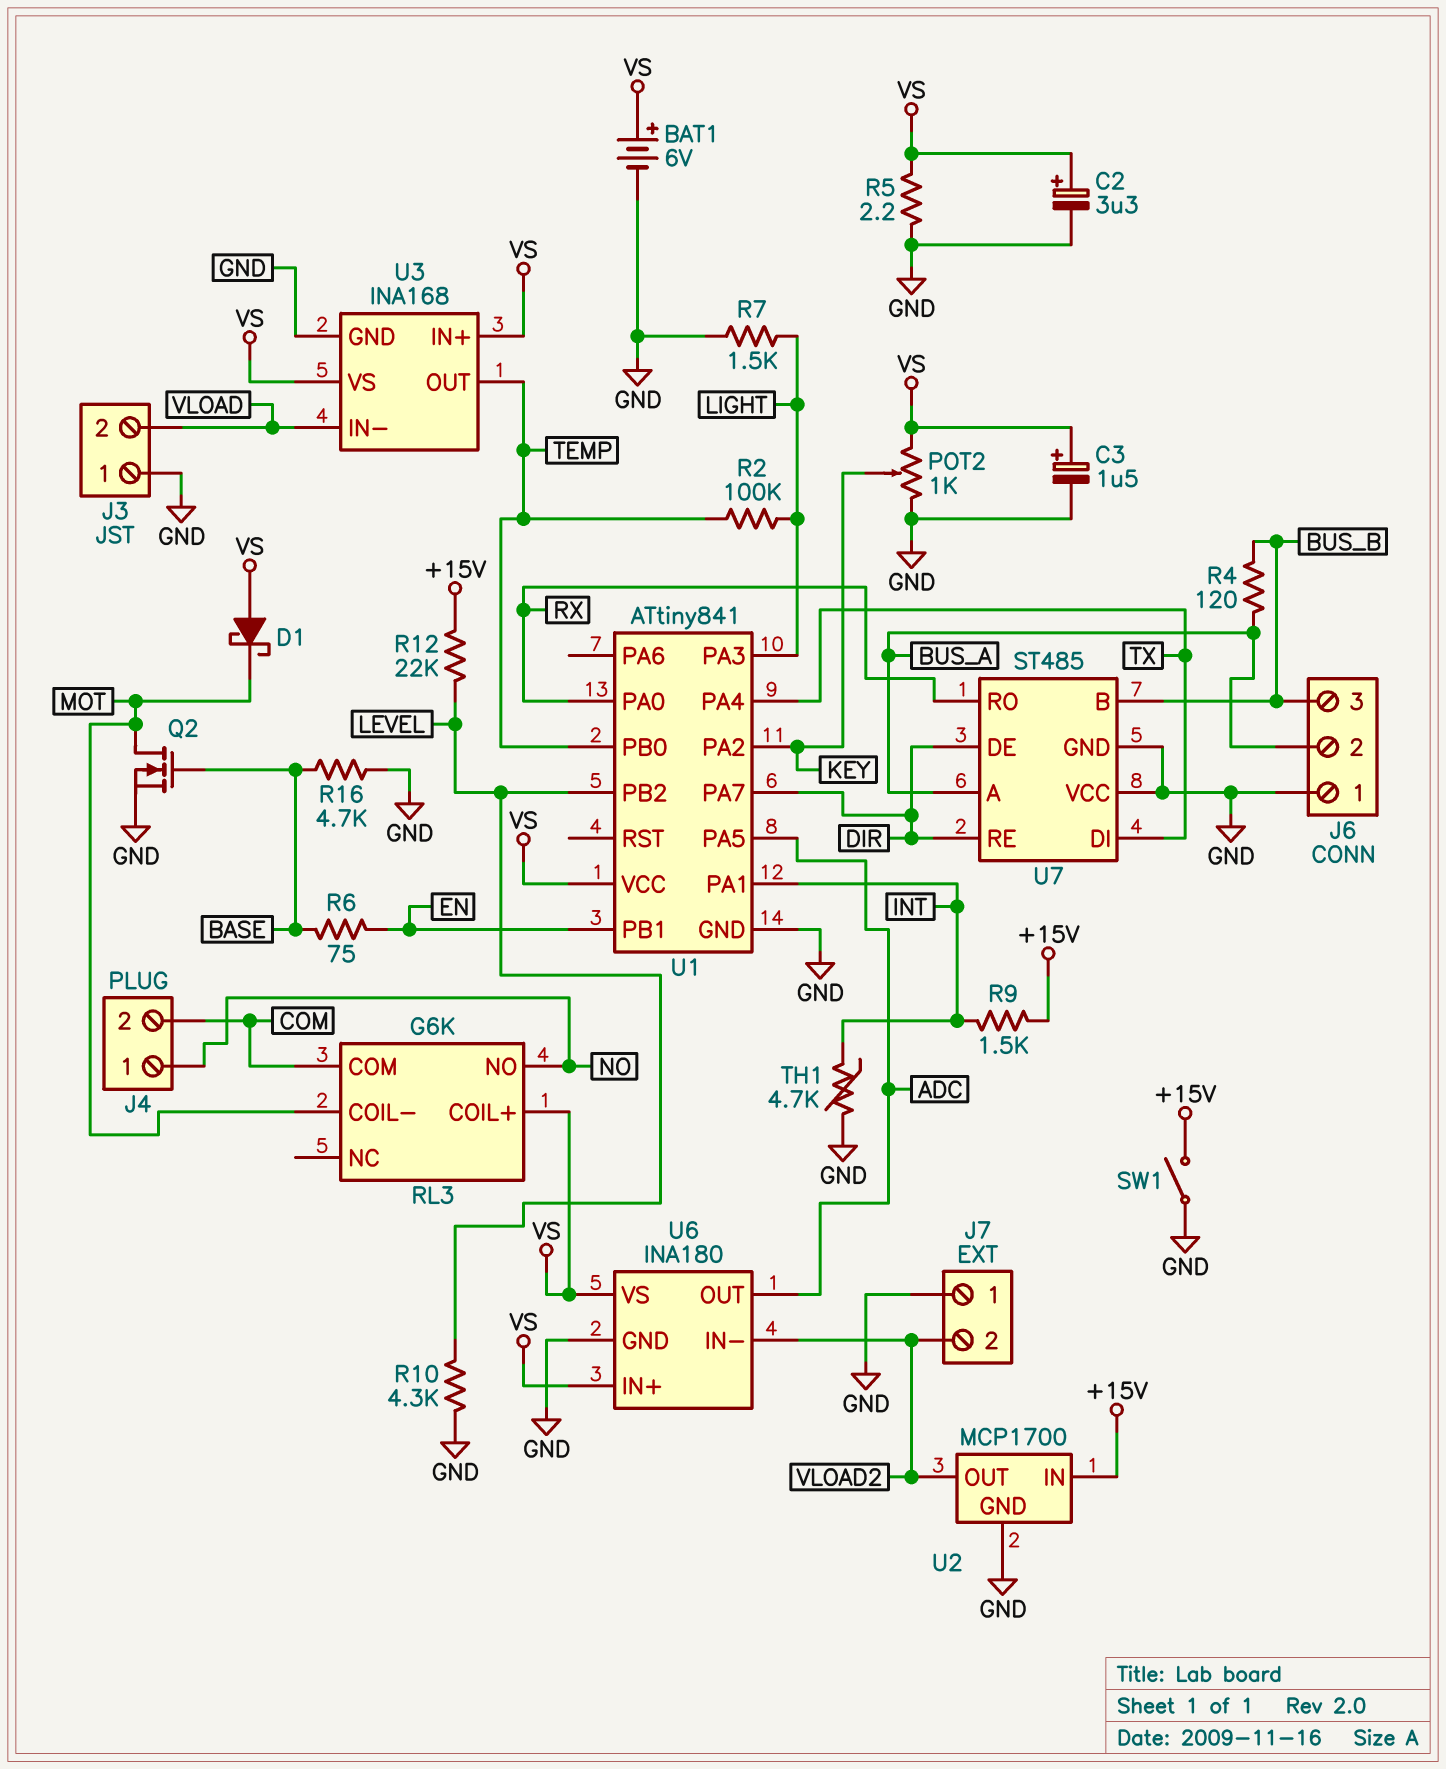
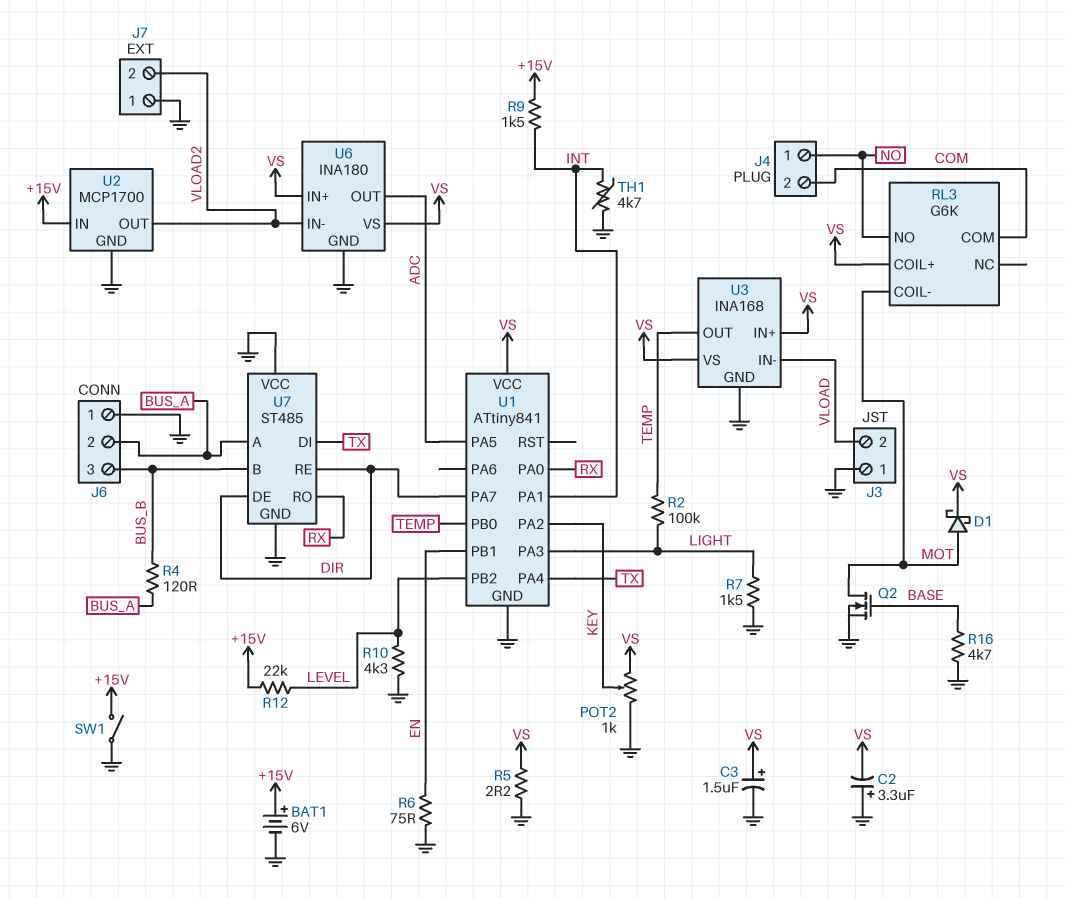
BAT1: 6V (plus VS, minus GND) -> 6V (plus +15V, minus GND)
C2: 3.3uF (plus VS, minus GND) -> 3.3uF (plus GND, minus VS)
D1: schottky (A VS, K MOT) -> schottky (A MOT, K VS)
R6: 75 (BASE, EN) -> 75 (EN, GND)

